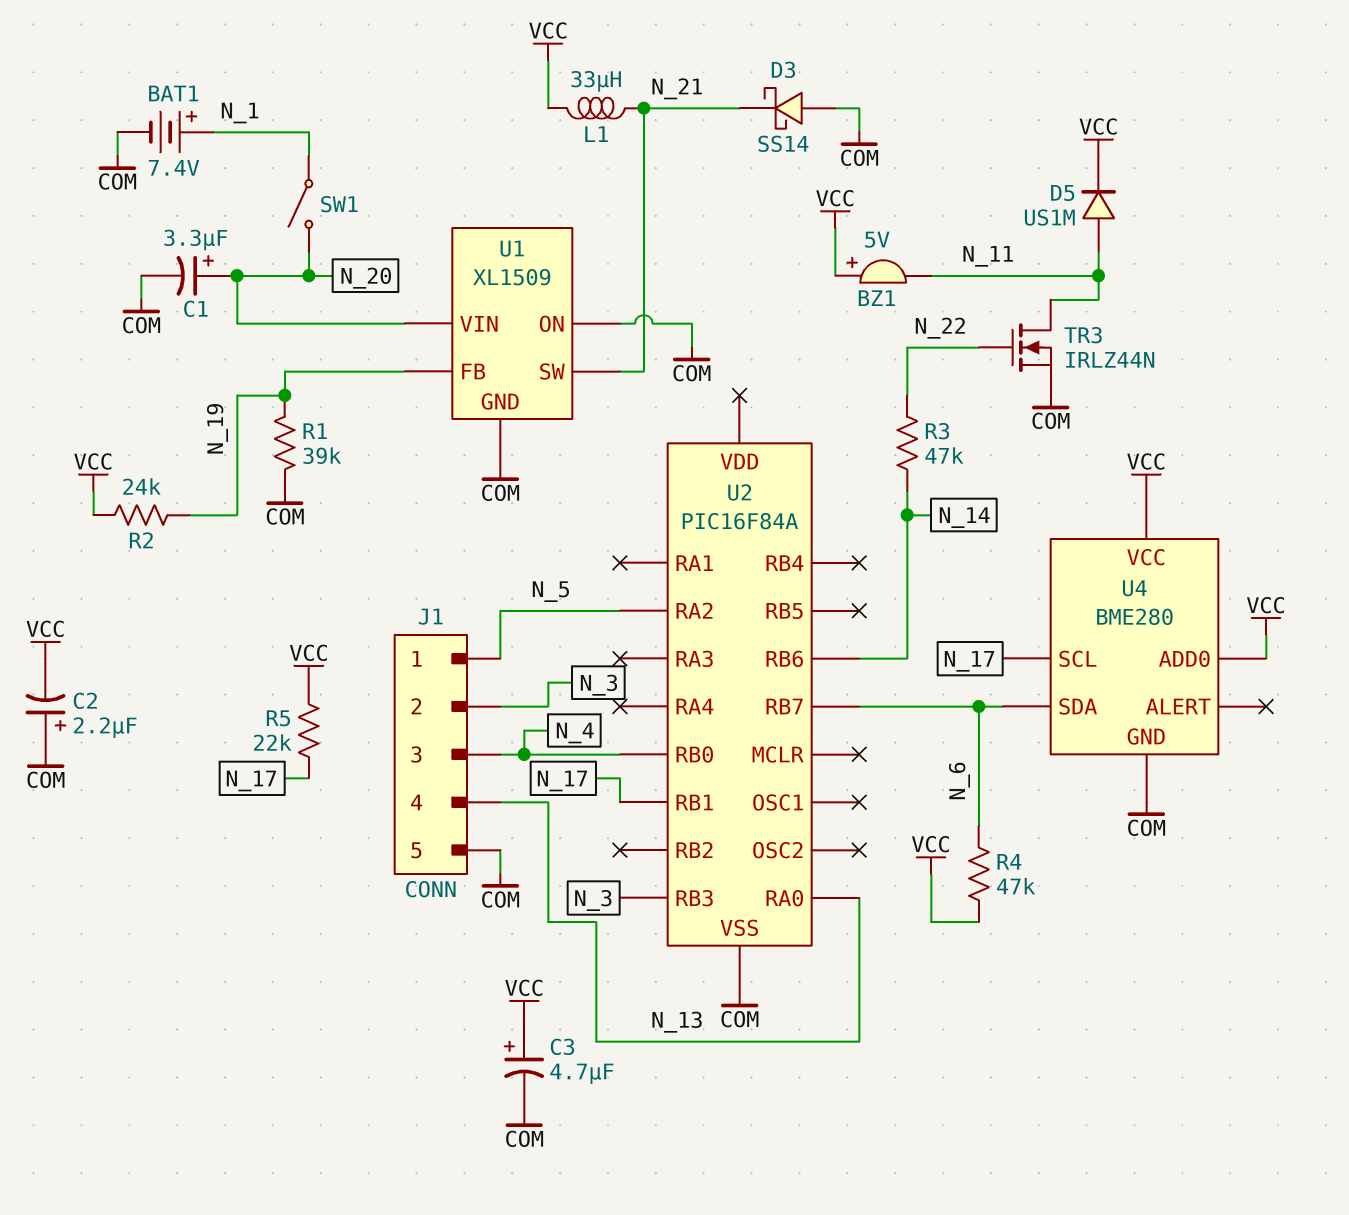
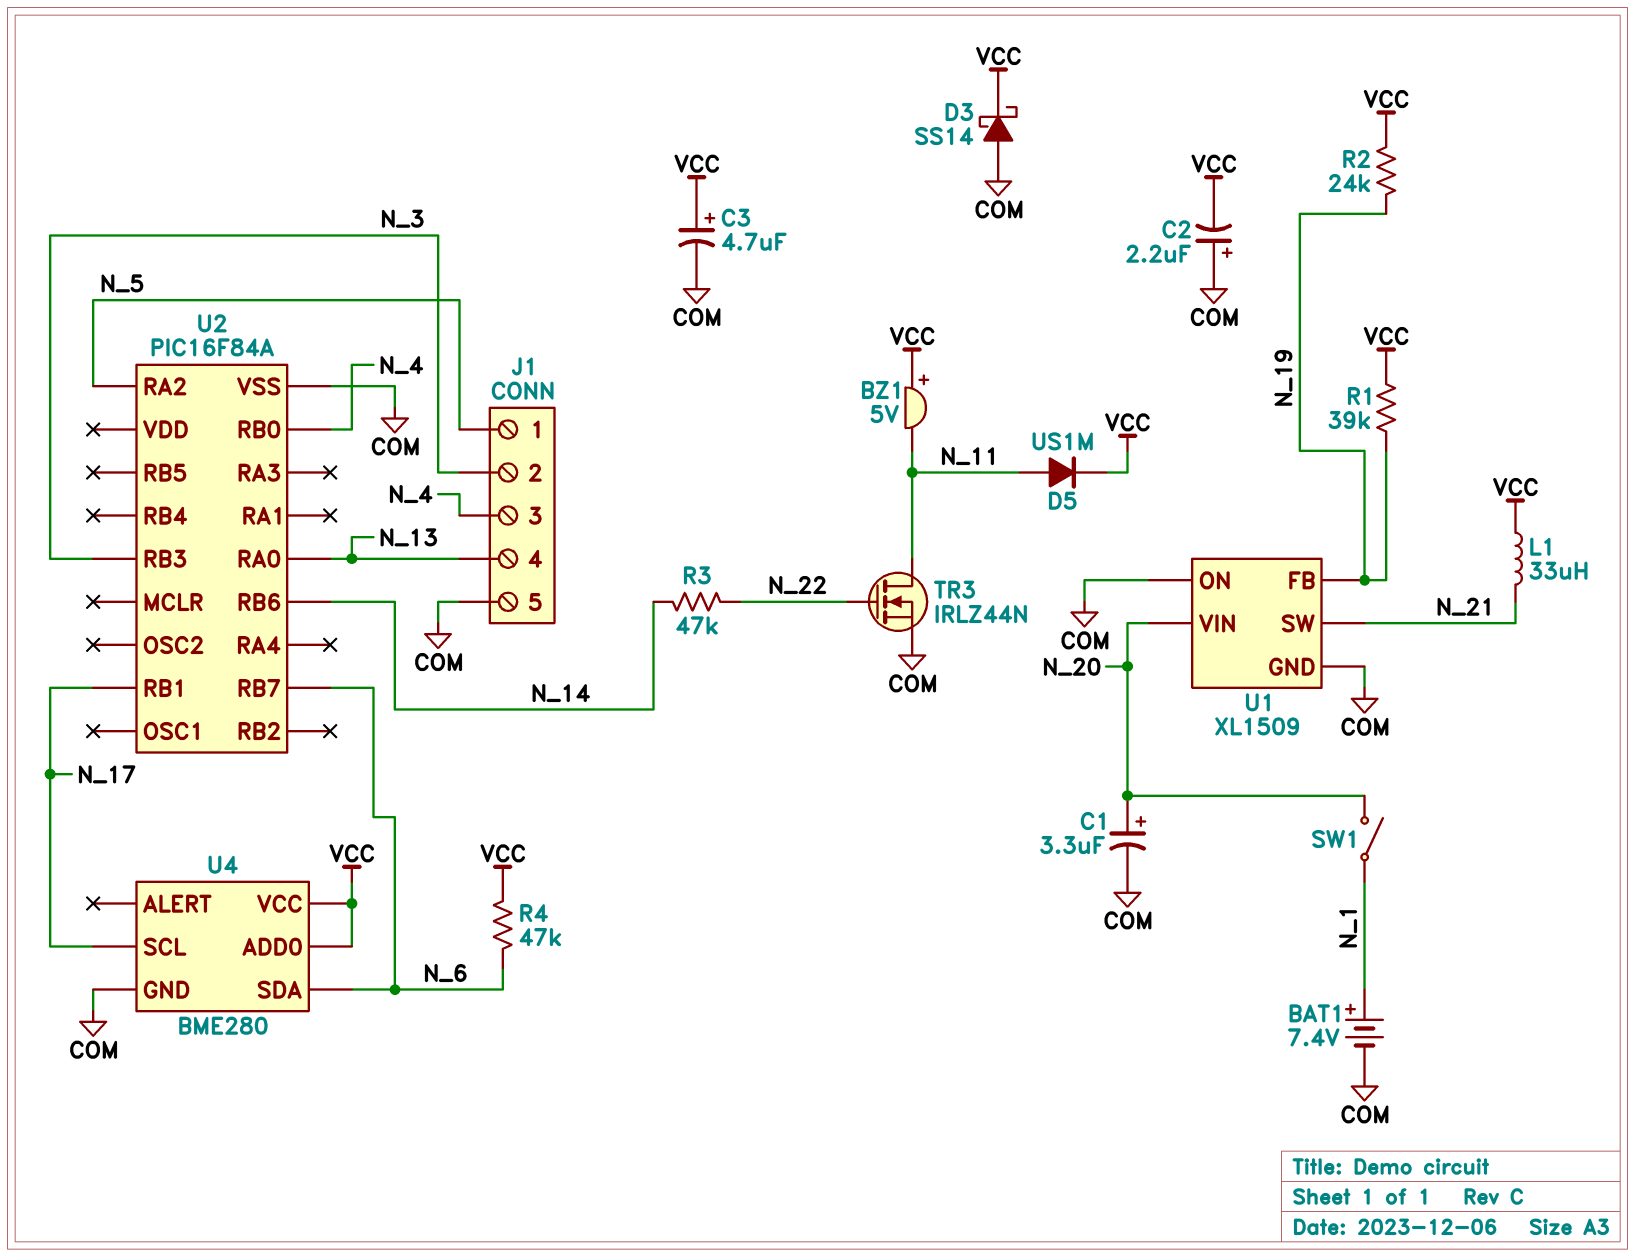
D3: schottky SS14 (A COM, K N_21) -> schottky SS14 (A COM, K VCC)
R1: 39k (COM, N_19) -> 39k (N_19, VCC)
R5: 22k (N_17, VCC) -> none

